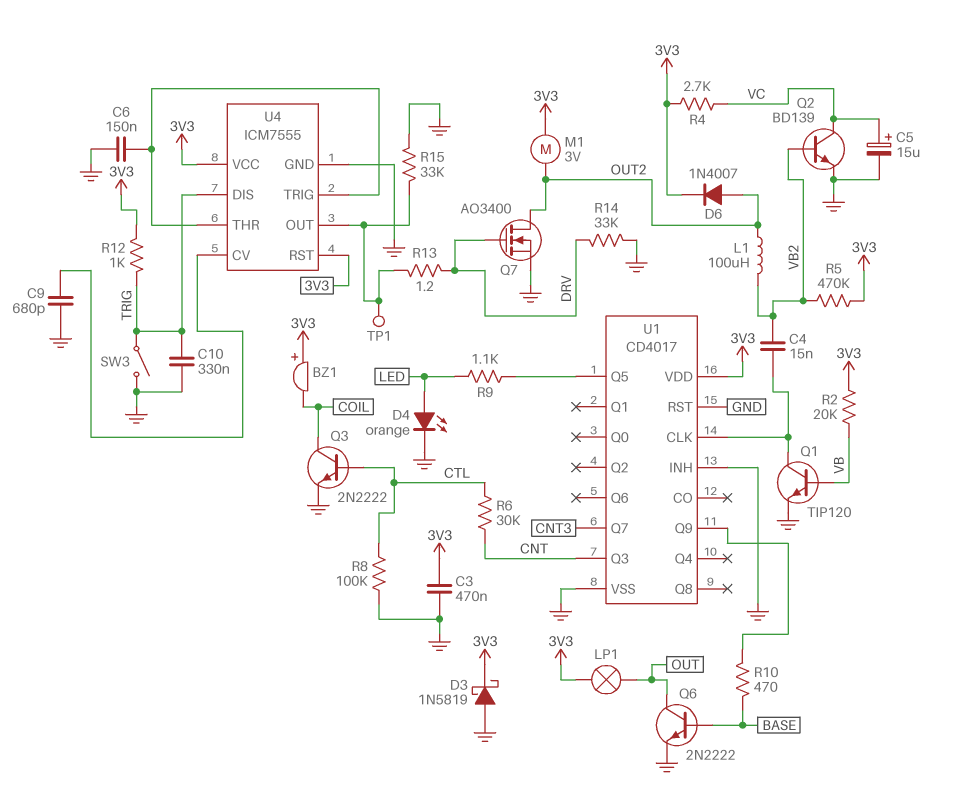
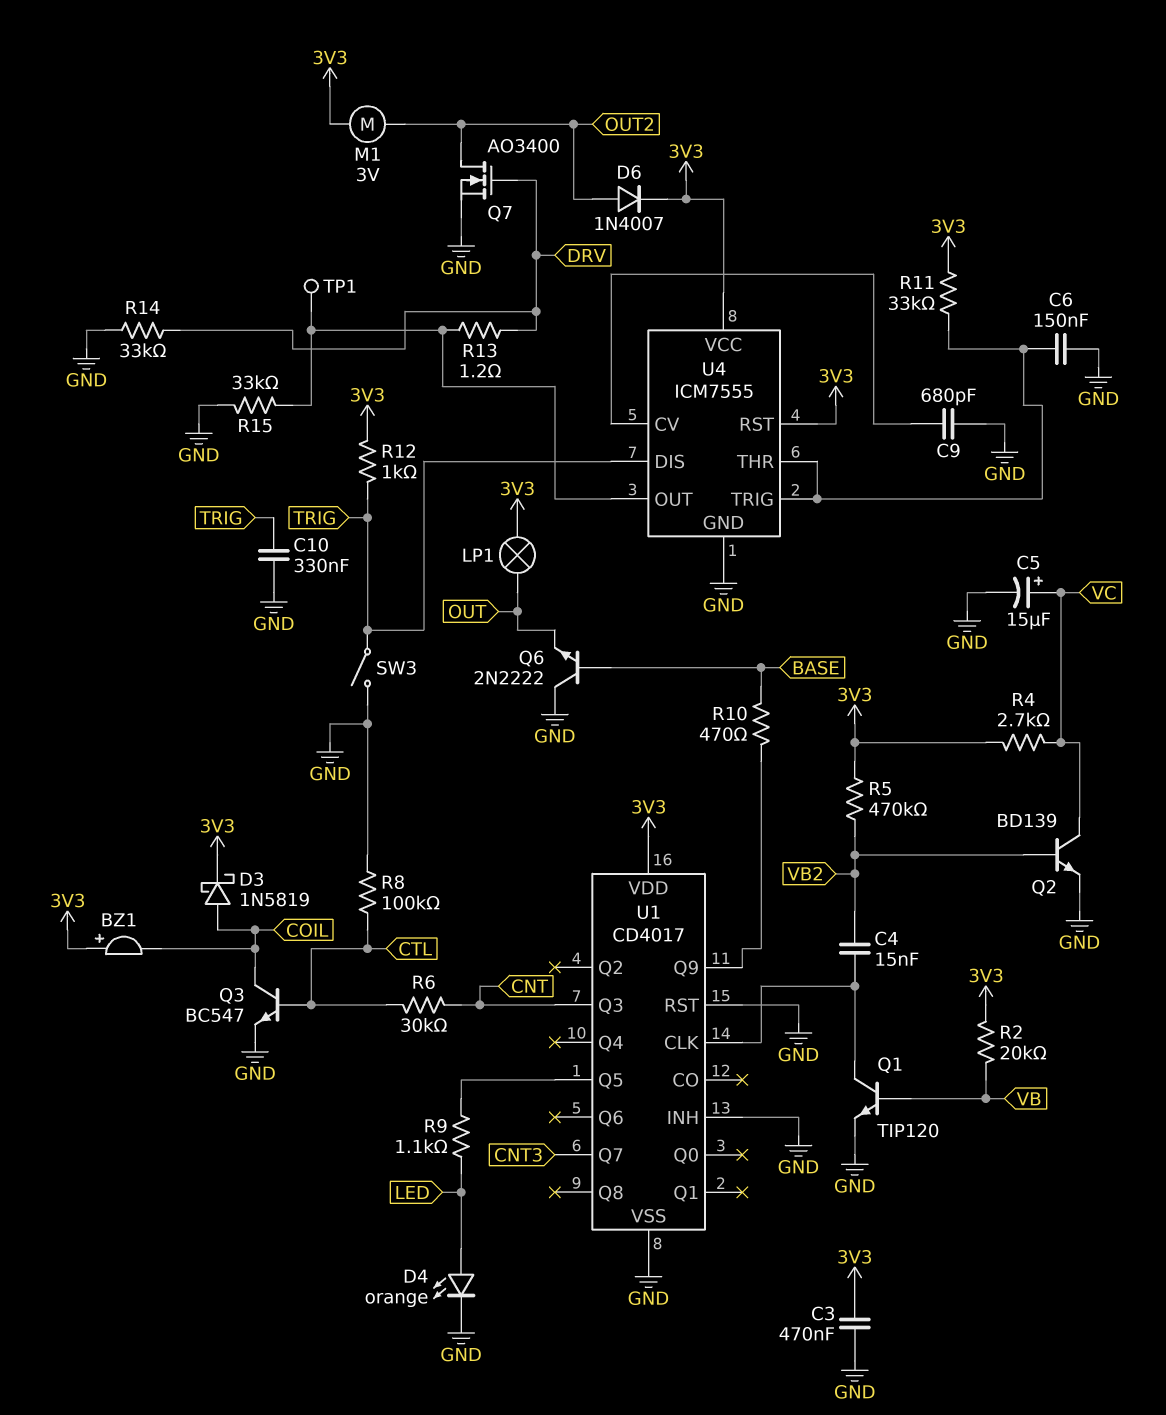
D3: schottky 1N5819 (A GND, K 3V3) -> schottky 1N5819 (A COIL, K 3V3)
L1: 100uH (OUT2, VB2) -> none
Q3: NPN 2N2222 (B CTL, C COIL, E GND) -> NPN BC547 (B CTL, C COIL, E GND)
Q6: NPN 2N2222 (B BASE, C OUT, E GND) -> NPN 2N2222 (B BASE, C GND, E OUT)
R11: none -> 33k (3V3, U4/THR)

